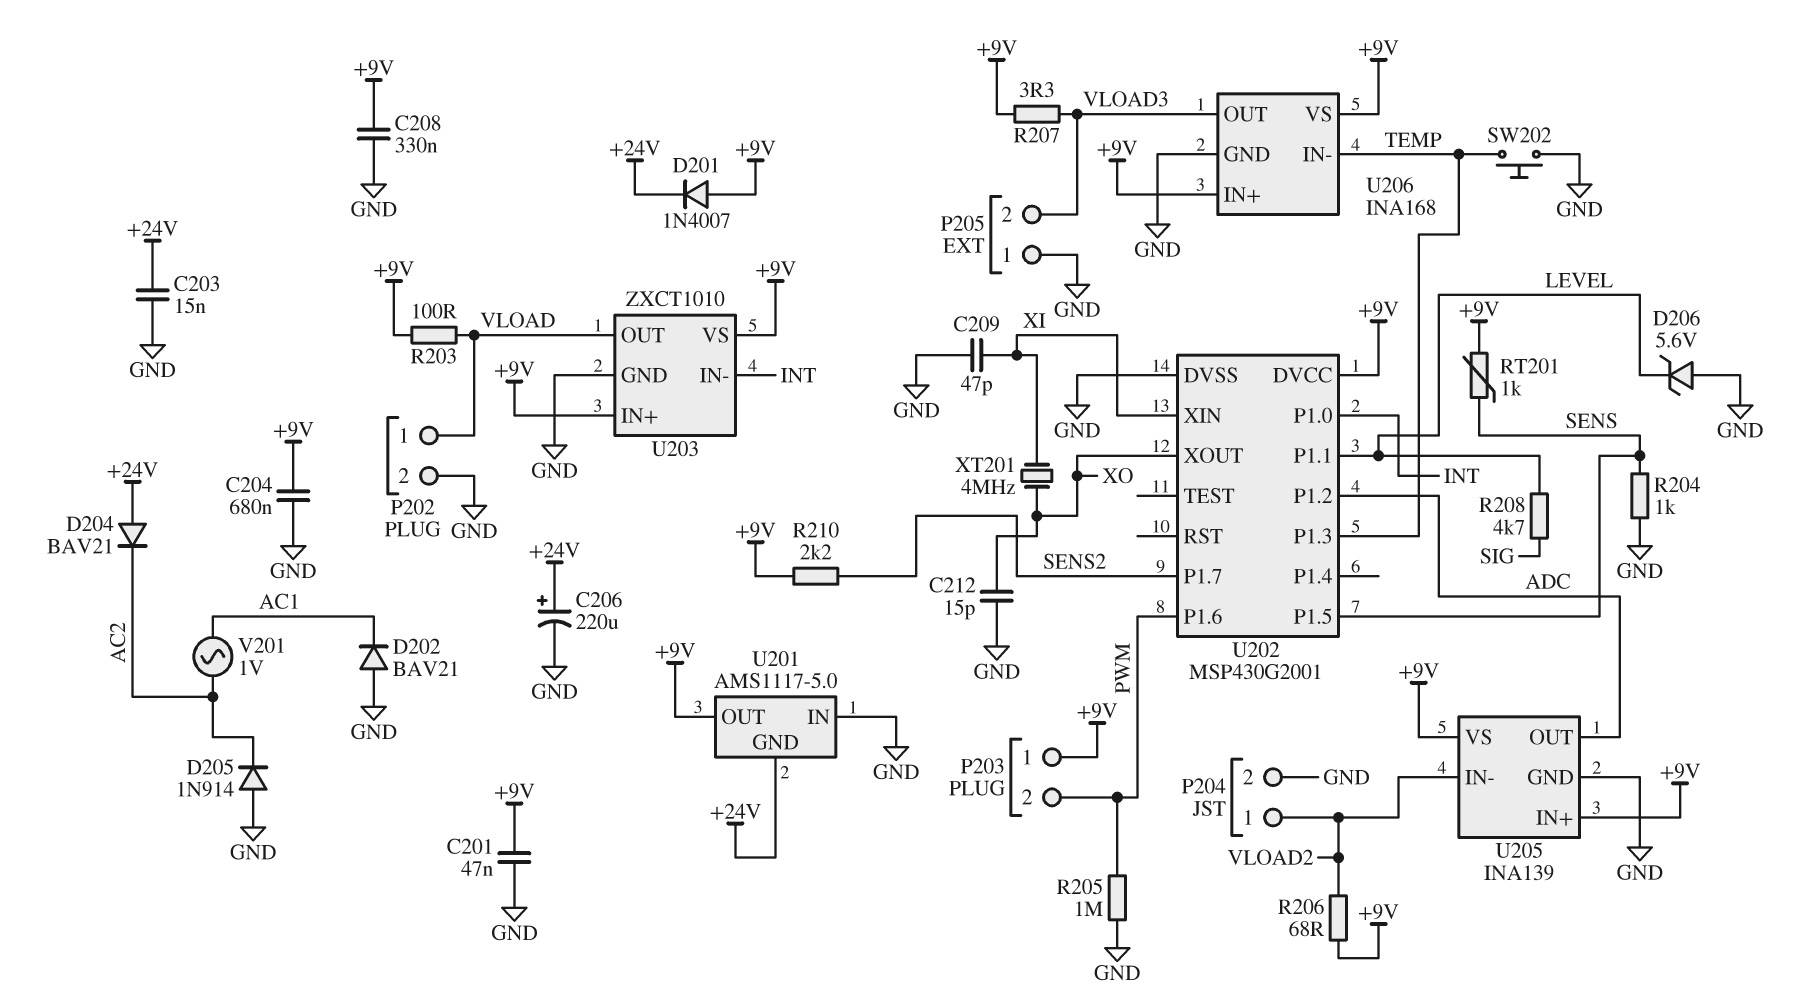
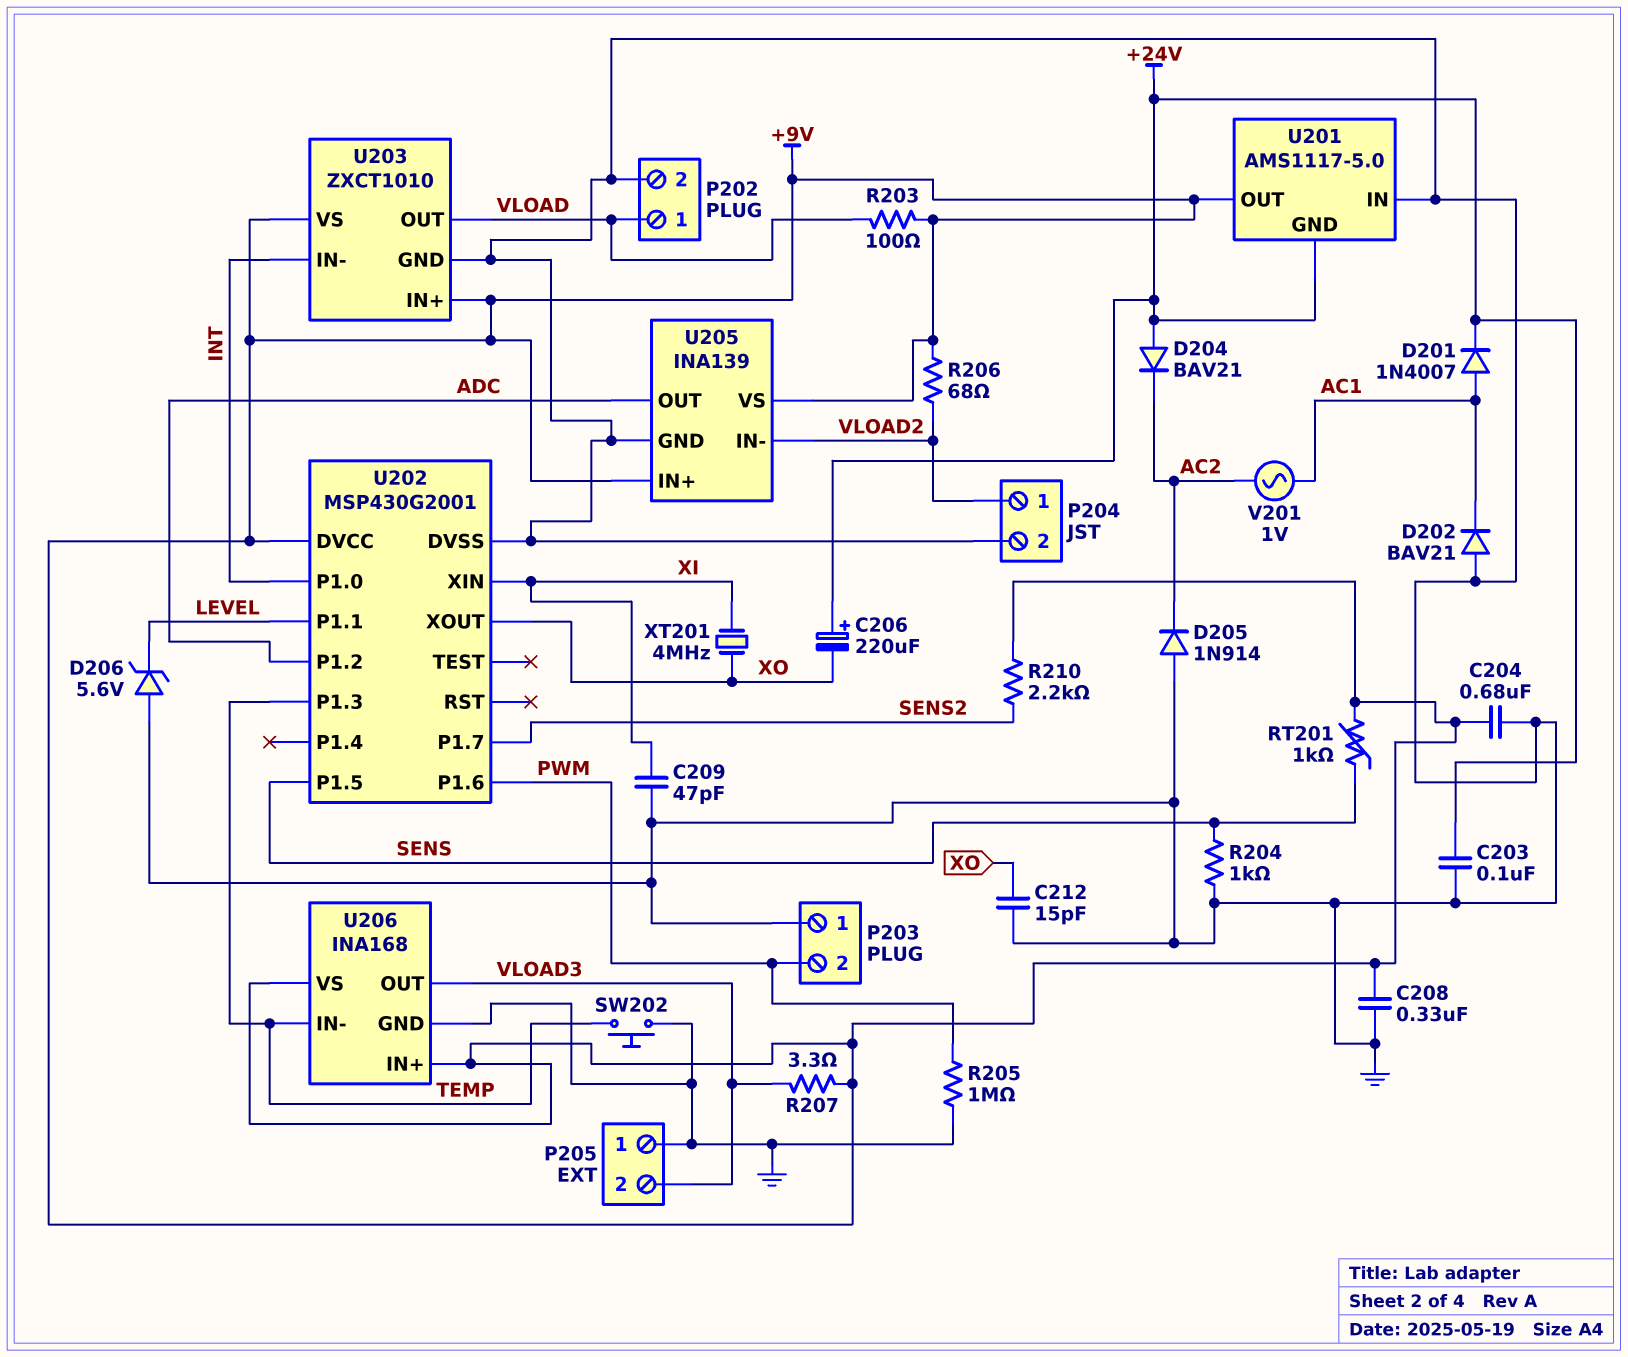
C201: 47nF (+9V, GND) -> none
C203: 15nF (+24V, GND) -> 100nF (+24V, GND)
C206: 220uF (plus +24V, minus GND) -> 220uF (plus +24V, minus XO)
D201: diode 1N4007 (A +9V, K +24V) -> diode 1N4007 (A AC1, K +24V)
P203 pin 1: +9V -> GND
R208: 4.7k (LEVEL, SIG) -> none

